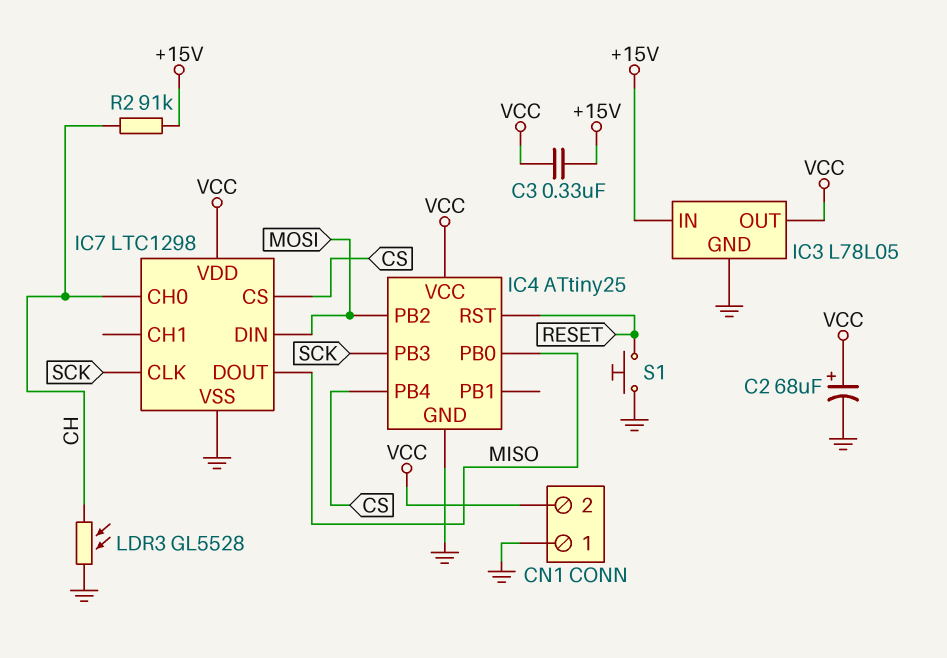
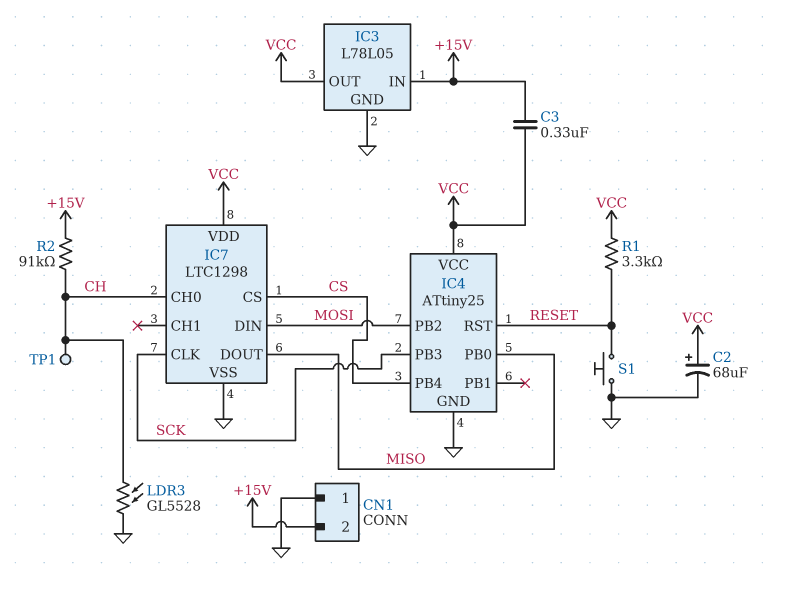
CN1 pin 2: VCC -> +15V
R1: none -> 3.3k (RESET, VCC)
TP1: none -> test point (CH)

